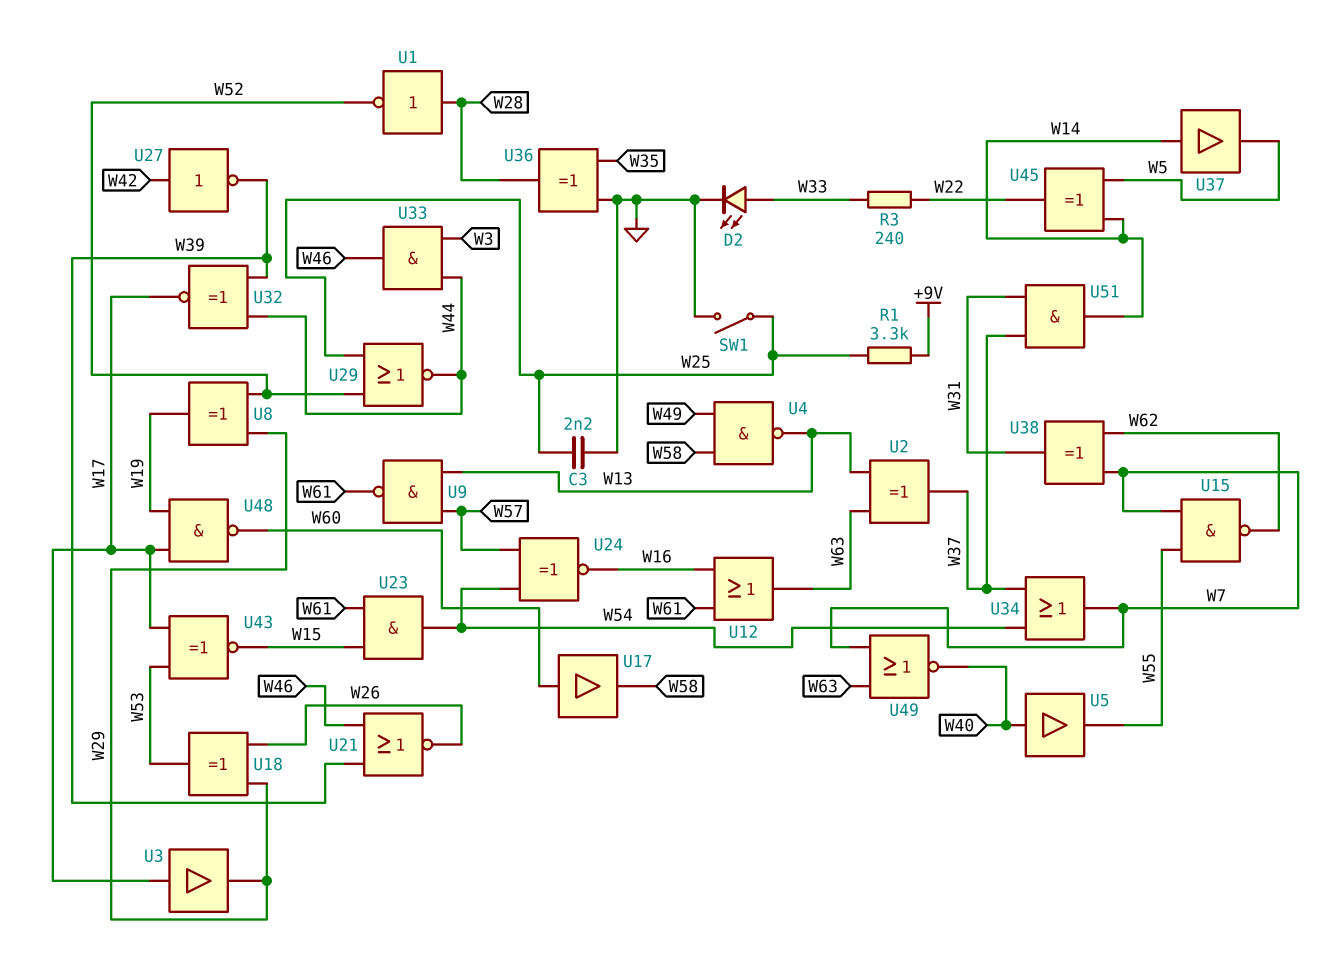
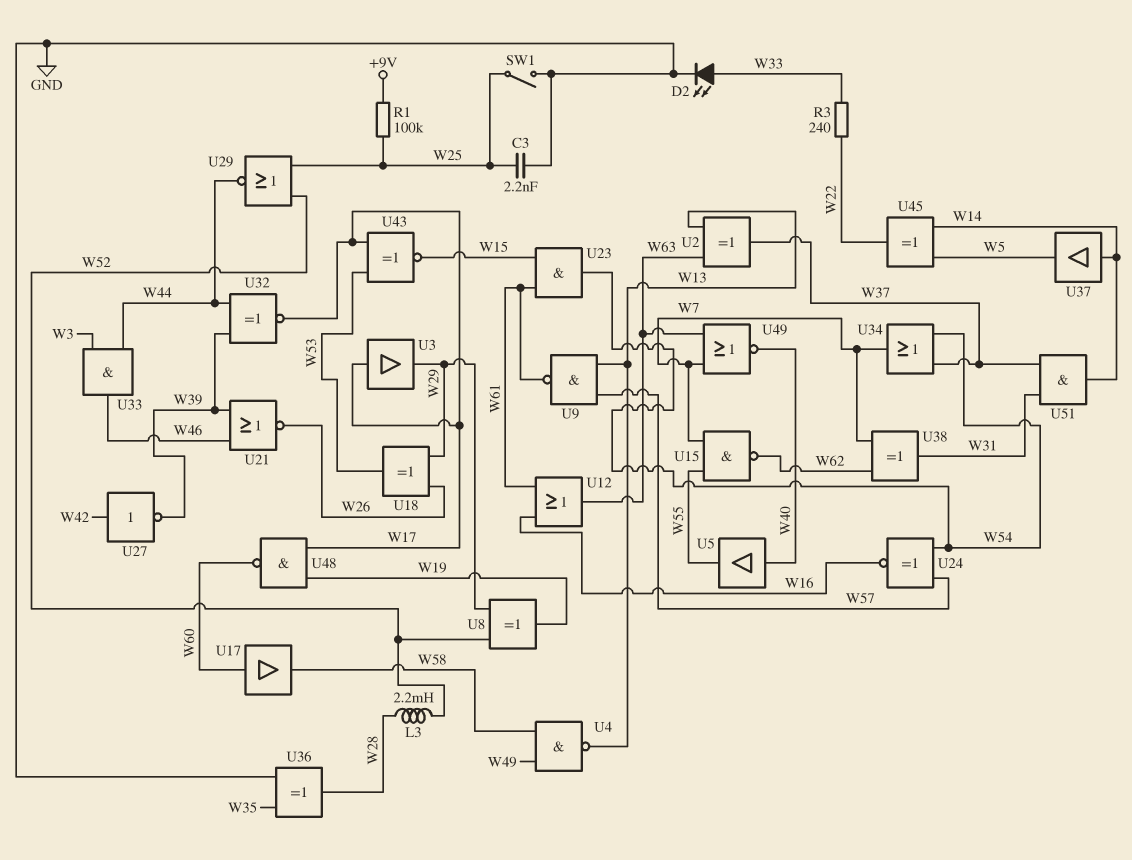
L3: none -> 2.2mH (W28, W52)
R1: 3.3k (+9V, W25) -> 100k (+9V, W25)
U1: NOT (in W28, out W52) -> none

